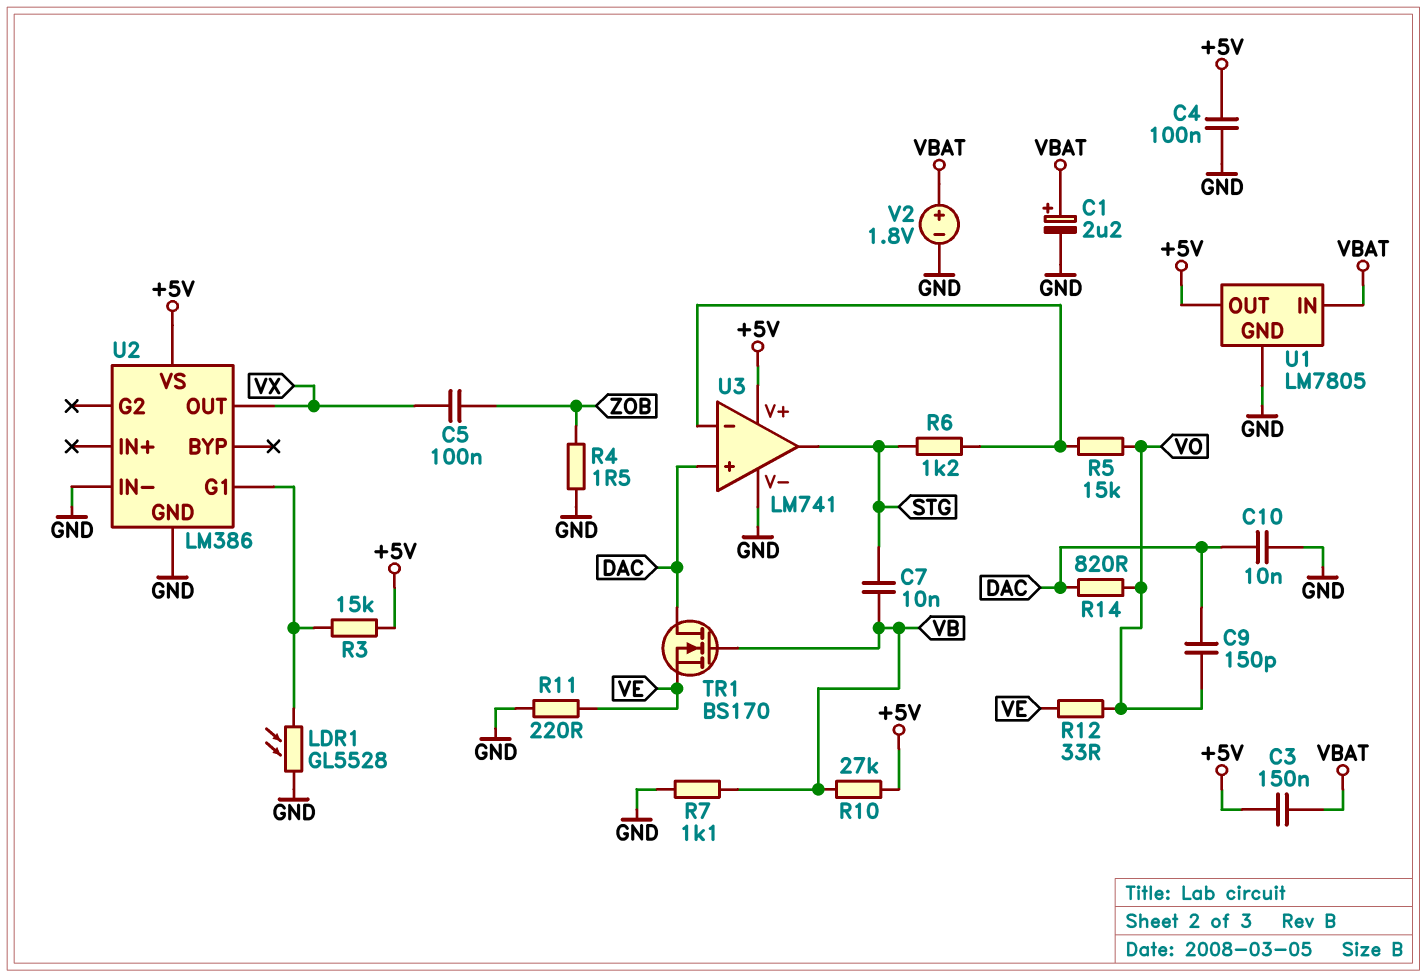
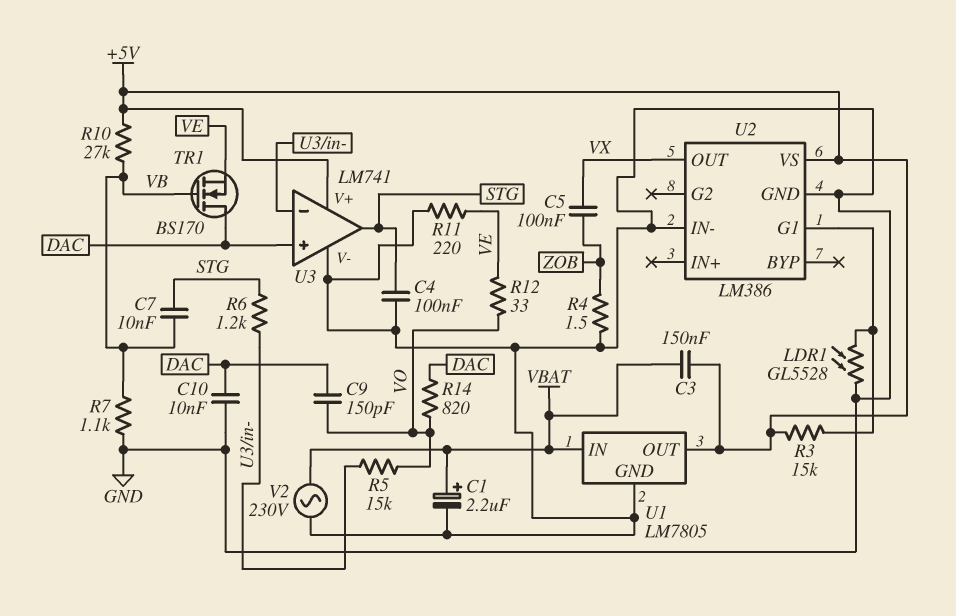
C4: 100nF (+5V, GND) -> 100nF (GND, STG)
V2: 1.8V (plus VBAT, minus GND) -> AC 230V (GND, VBAT)

